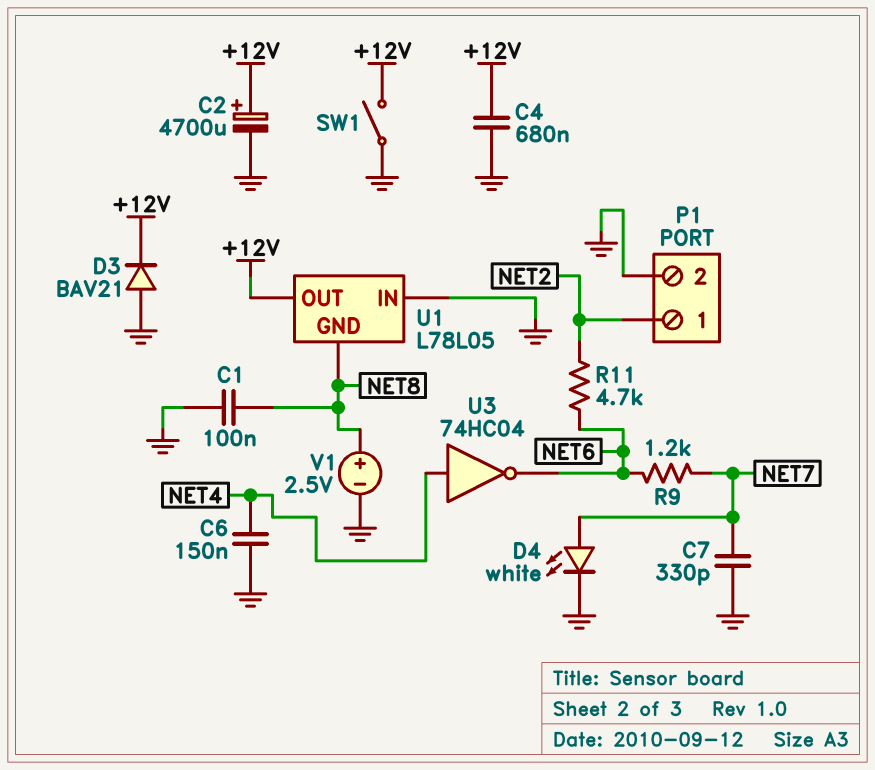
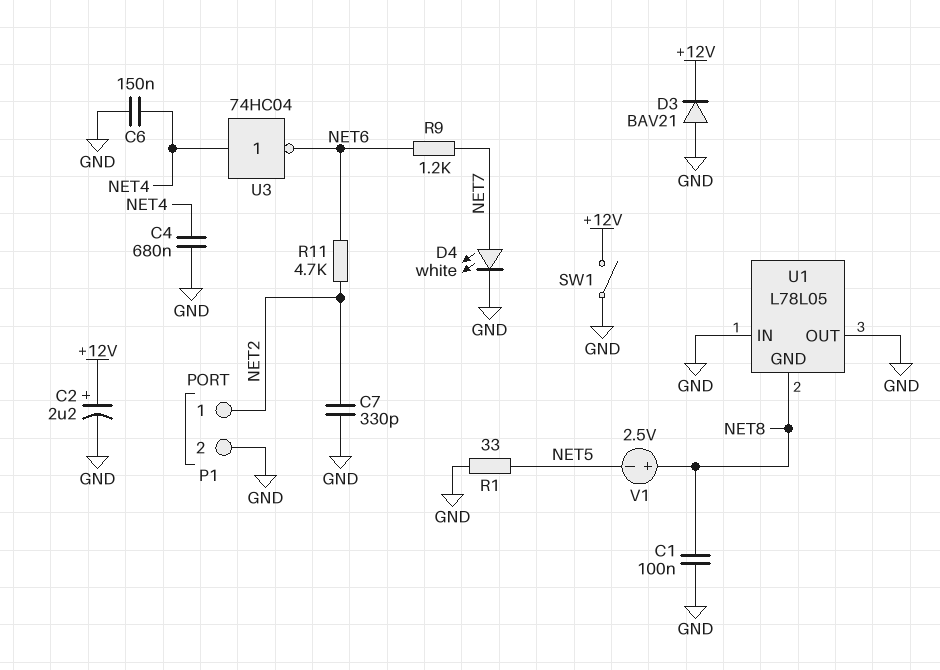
C2: 4700uF (plus +12V, minus GND) -> 2.2uF (plus +12V, minus GND)
C4: 680nF (+12V, GND) -> 680nF (GND, NET4)
C7: 330pF (GND, NET7) -> 330pF (GND, NET2)
R1: none -> 33 (GND, NET5)
U1 pin OUT: +12V -> GND
V1: 2.5V (plus NET8, minus GND) -> 2.5V (plus NET8, minus NET5)

